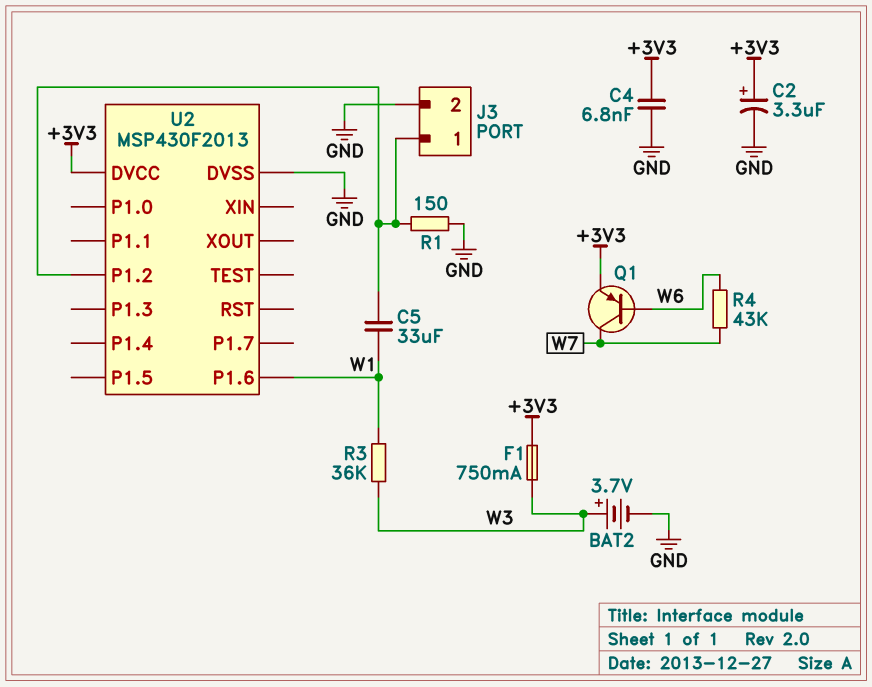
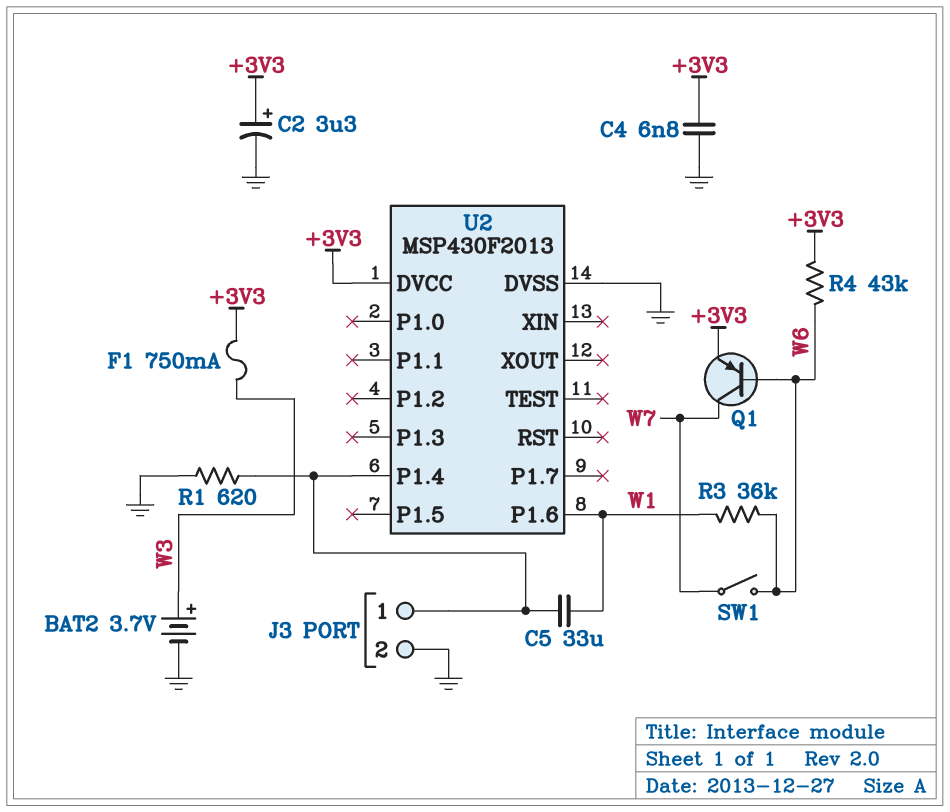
R1: 150 (GND, J3/1) -> 620 (GND, J3/1)
R3: 36k (W1, W3) -> 36k (W1, W6)
R4: 43k (W6, W7) -> 43k (+3V3, W6)
SW1: none -> switch (W6, W7)
U2 pin P1.2: J3/1 -> none
U2 pin P1.4: none -> J3/1

